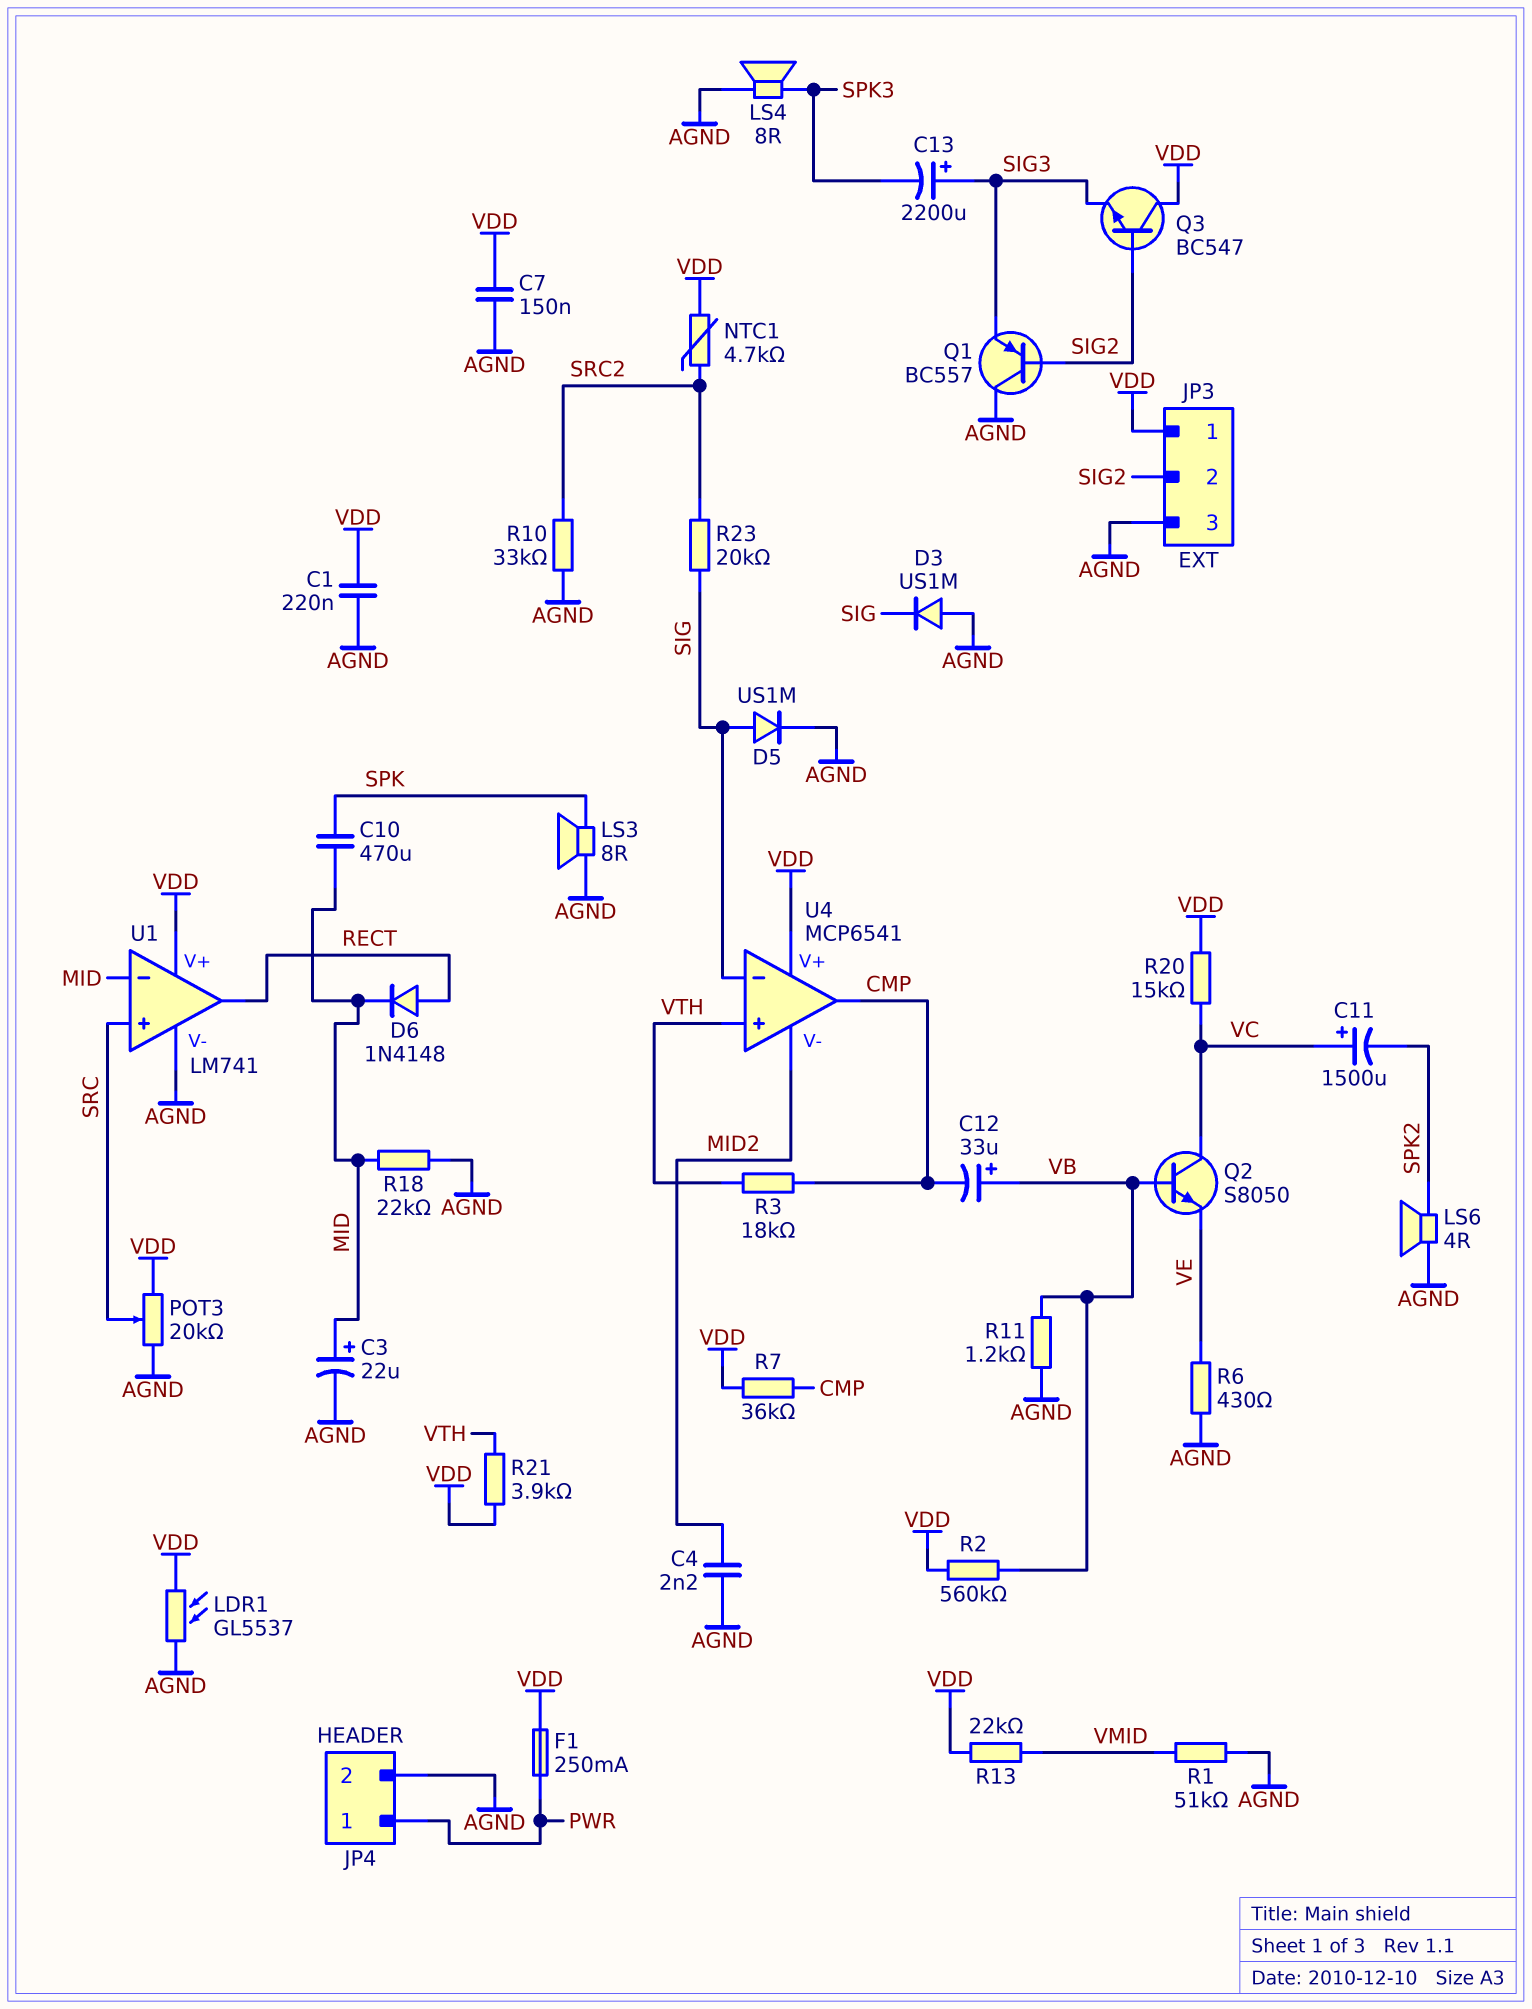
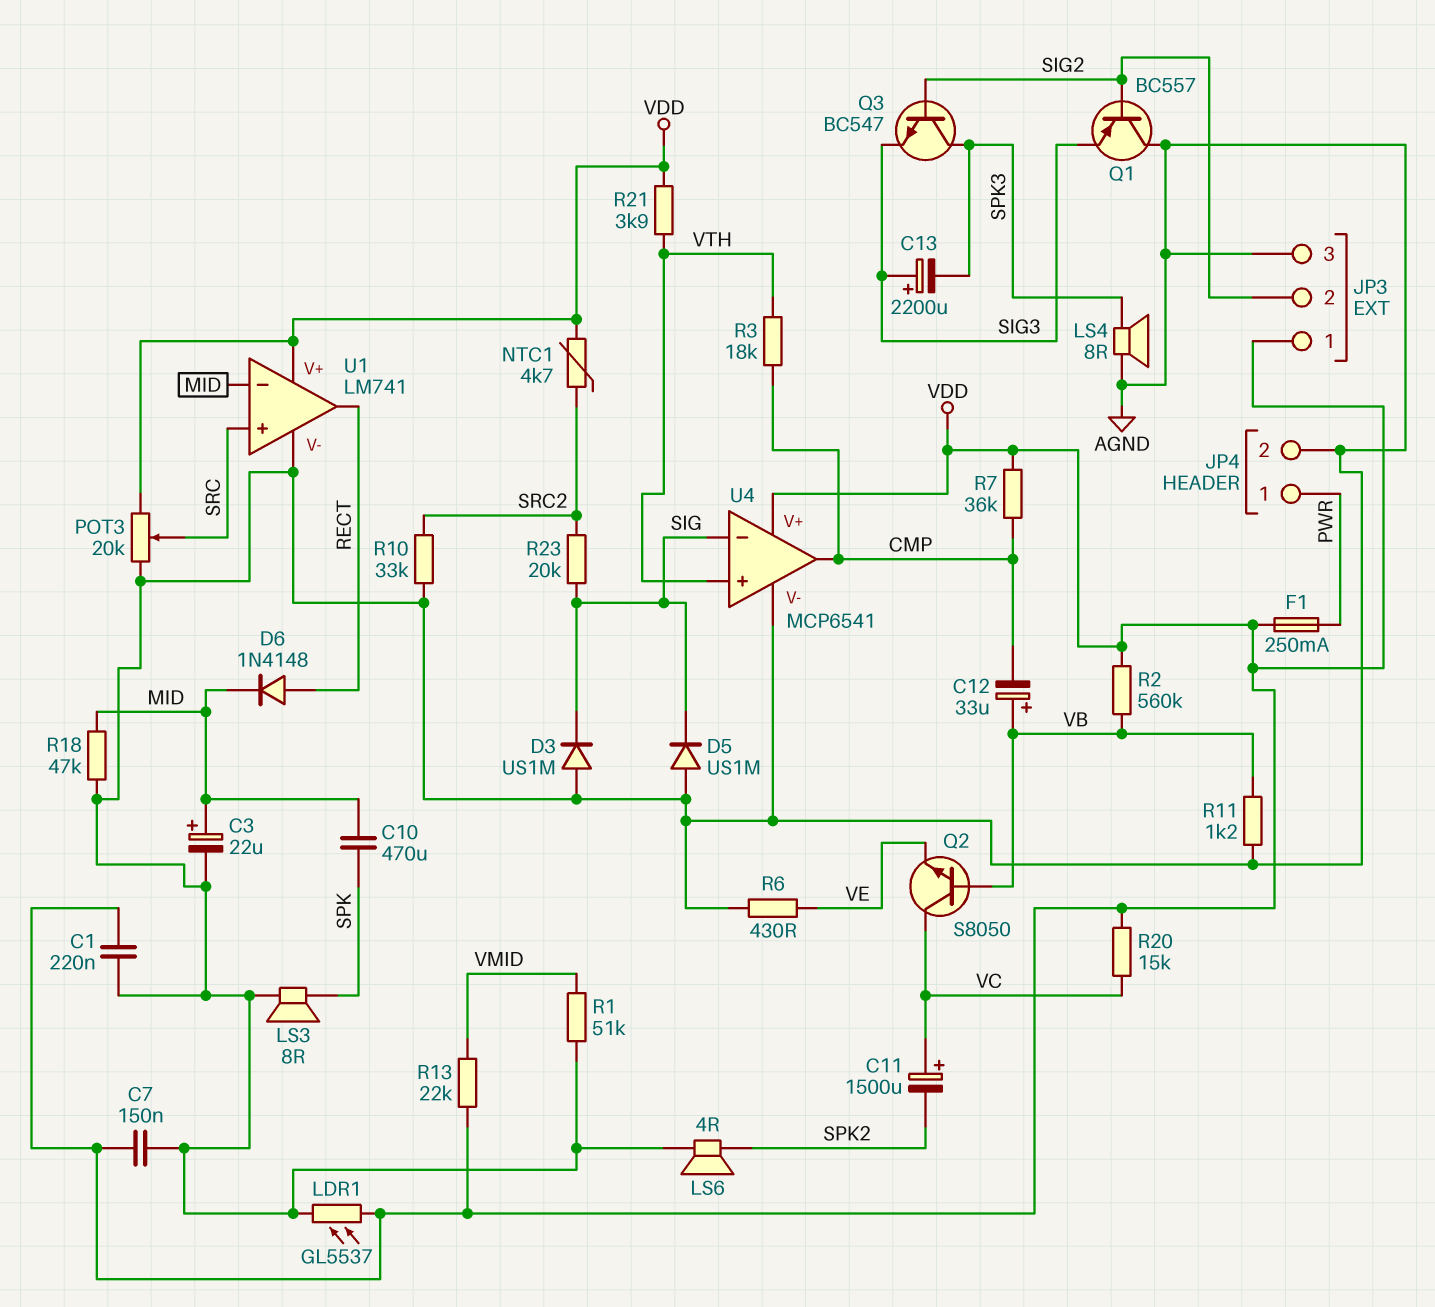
C4: 2.2nF (AGND, MID2) -> none
D5: diode US1M (A SIG, K AGND) -> diode US1M (A AGND, K SIG)
Q3: NPN BC547 (B SIG2, C VDD, E SIG3) -> NPN BC547 (B SIG2, C SPK3, E SIG3)
R18: 22k (AGND, MID) -> 47k (AGND, MID)
U4 pin V-: MID2 -> AGND

